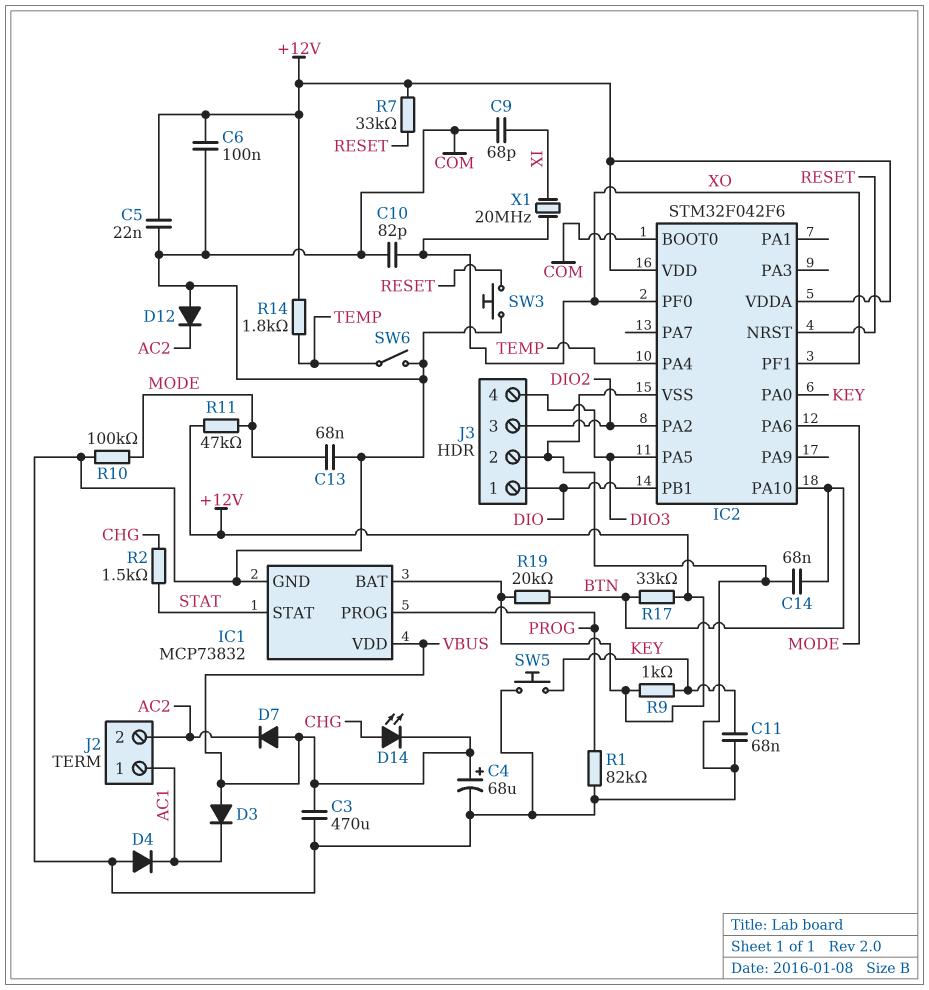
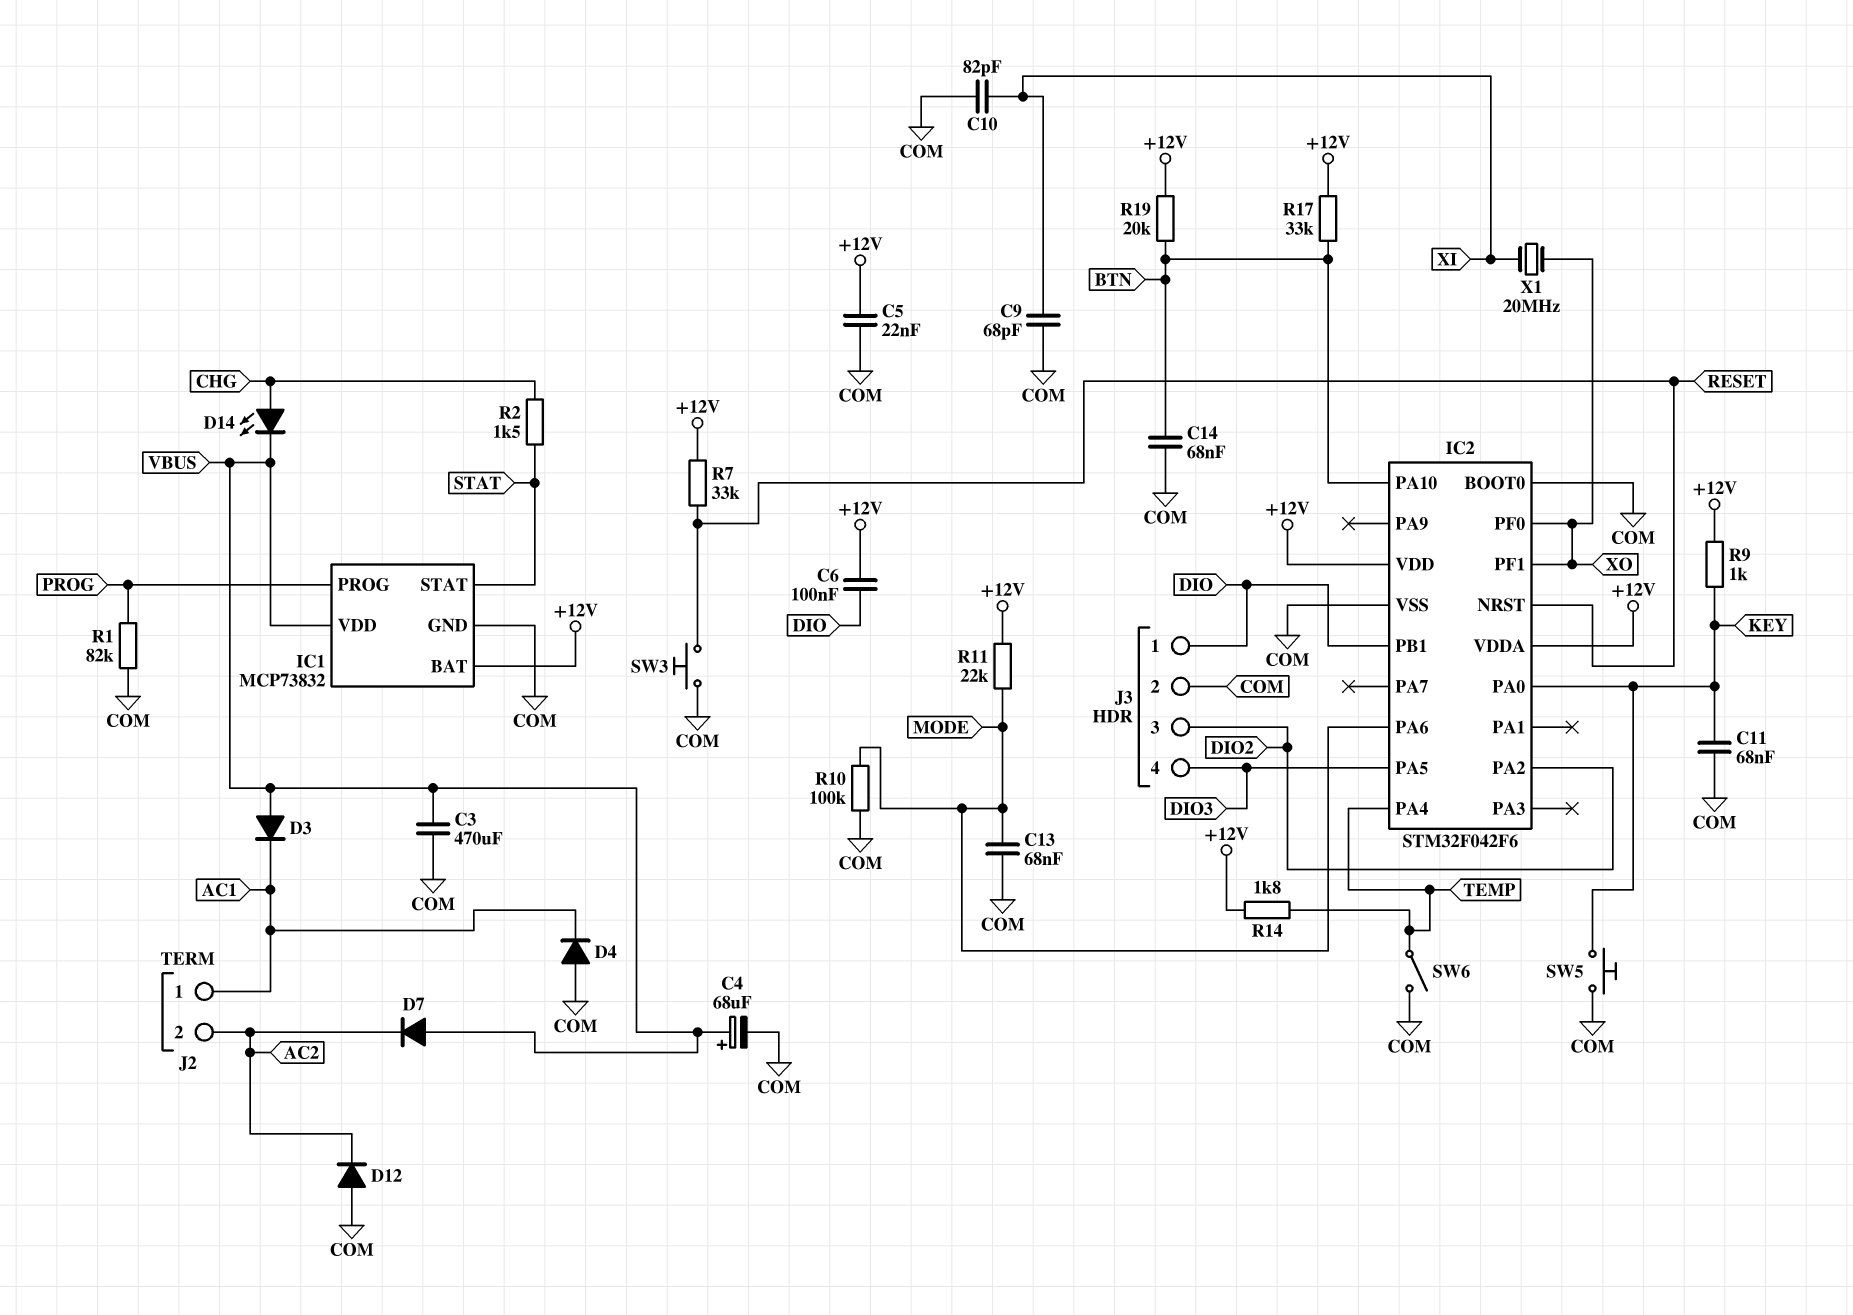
C6: 100nF (+12V, COM) -> 100nF (+12V, DIO)
C10: 82pF (COM, XO) -> 82pF (COM, XI)
R11: 47k (+12V, MODE) -> 22k (+12V, MODE)

